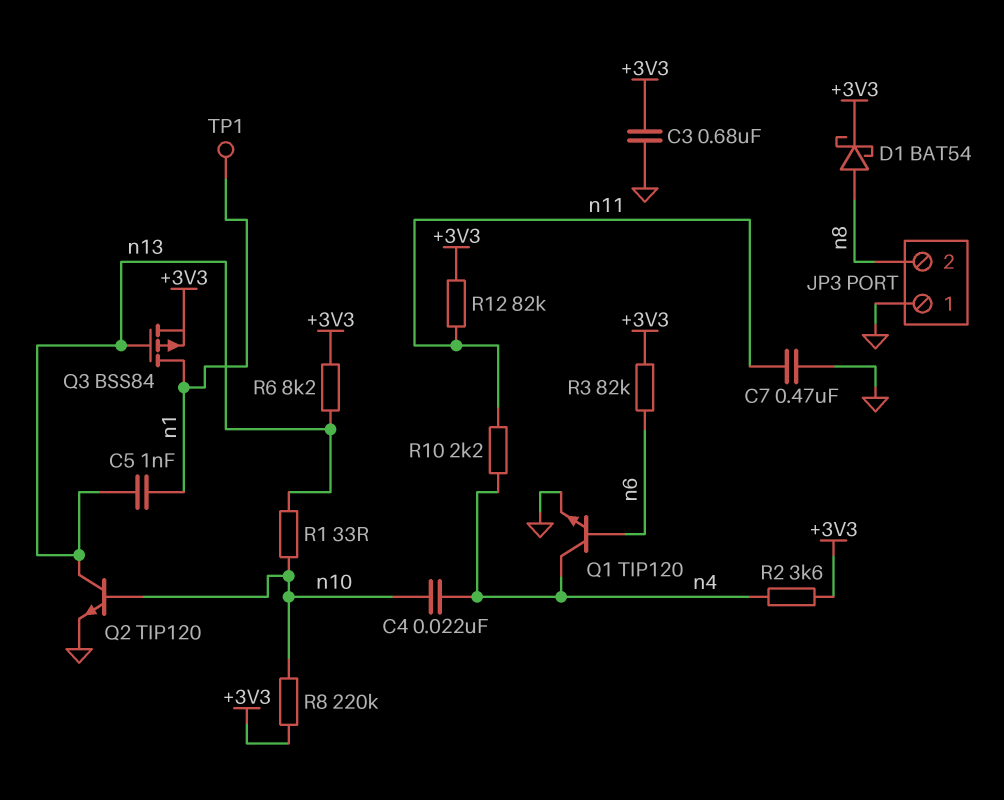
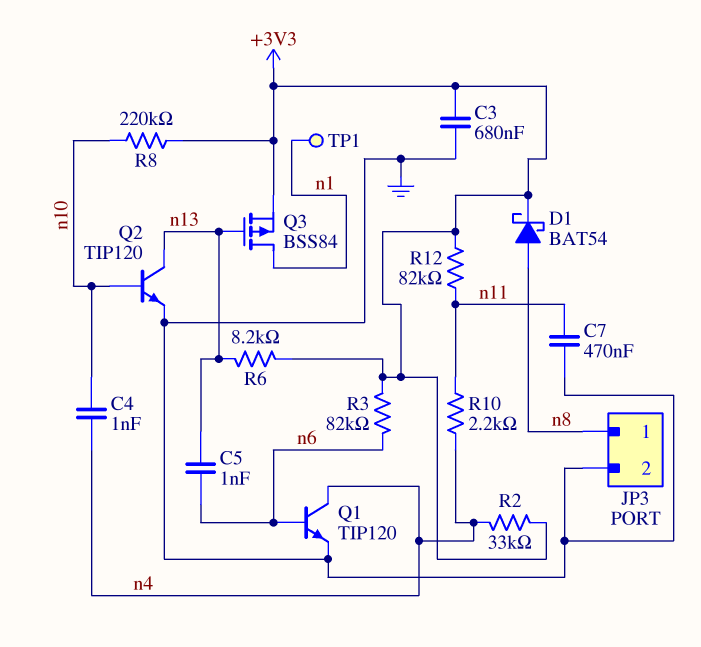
C4: 22nF (n4, n10) -> 1nF (n4, n10)
C5: 1nF (n1, n13) -> 1nF (n6, n13)
JP3 pin 1: GND -> n8
JP3 pin 2: n8 -> GND
R1: 33 (n10, n13) -> none
R2: 3.6k (+3V3, n4) -> 33k (+3V3, n4)

